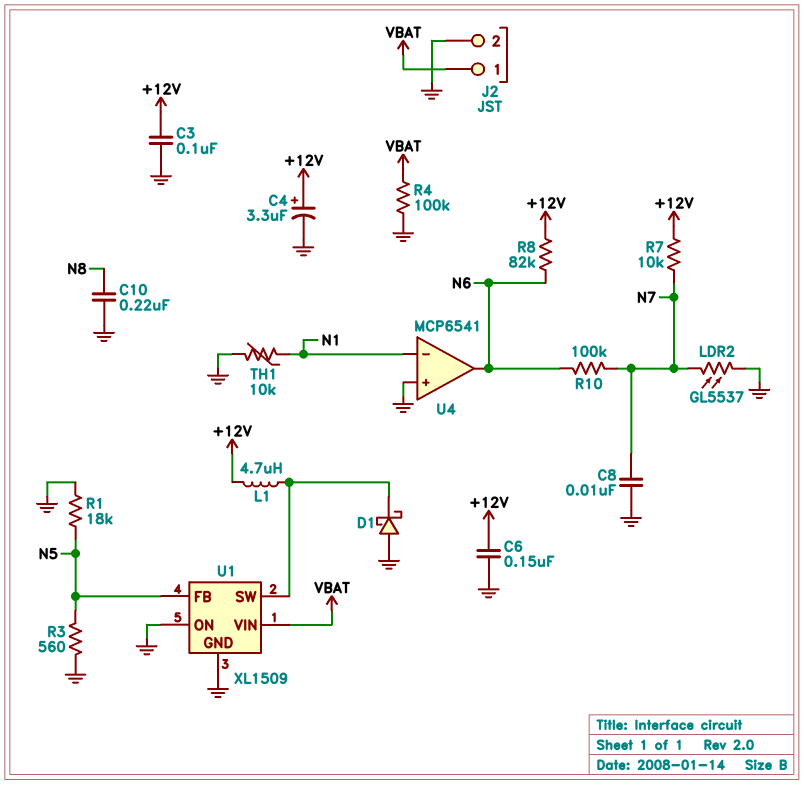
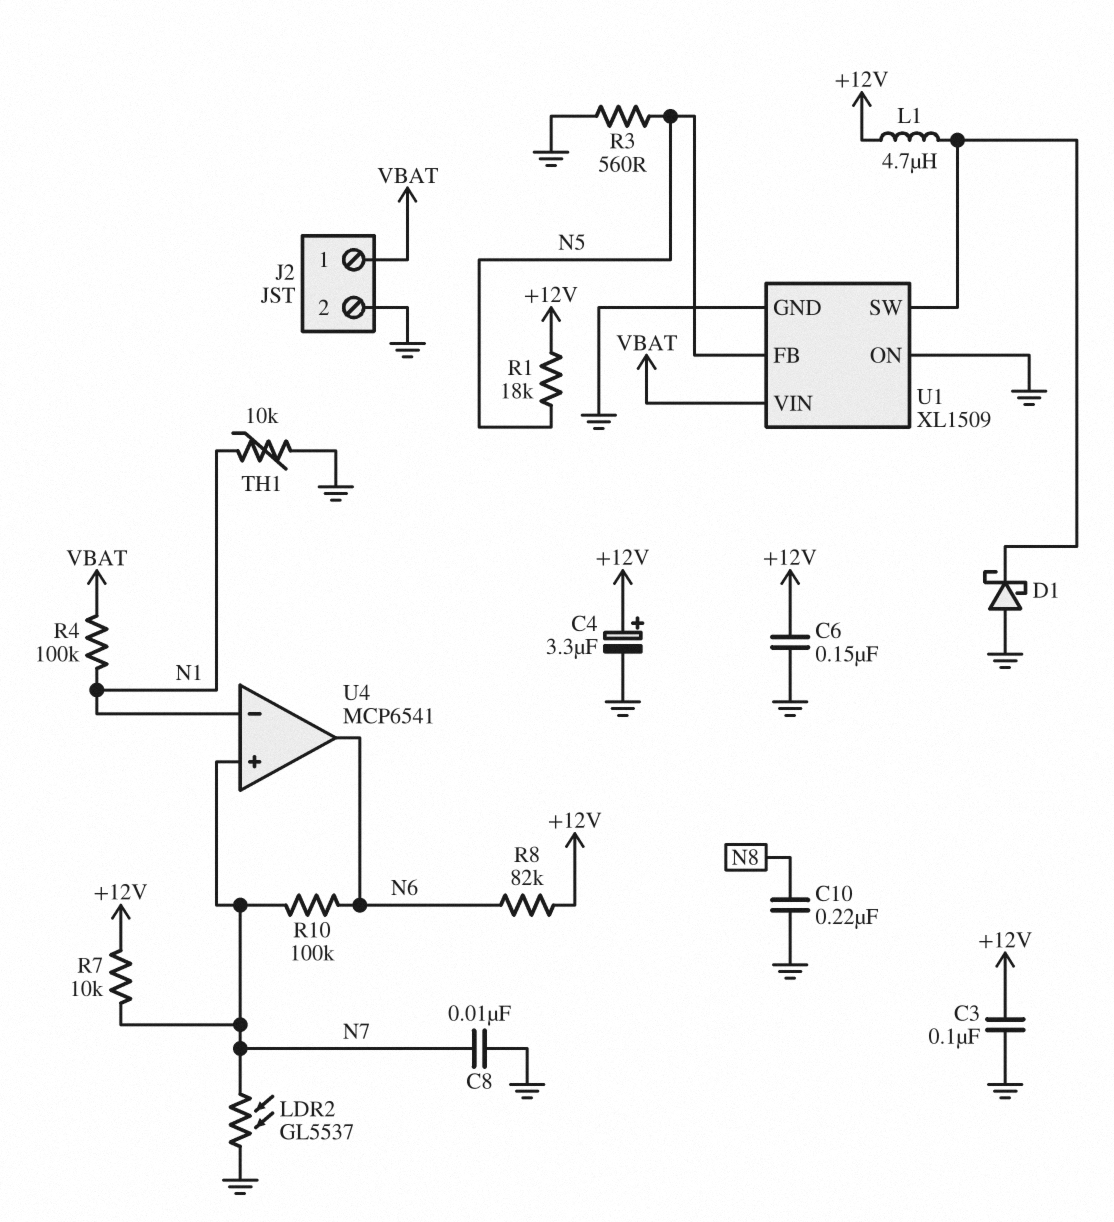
R1: 18k (GND, N5) -> 18k (+12V, N5)
R4: 100k (GND, VBAT) -> 100k (N1, VBAT)
U4 pin in+: GND -> N7

